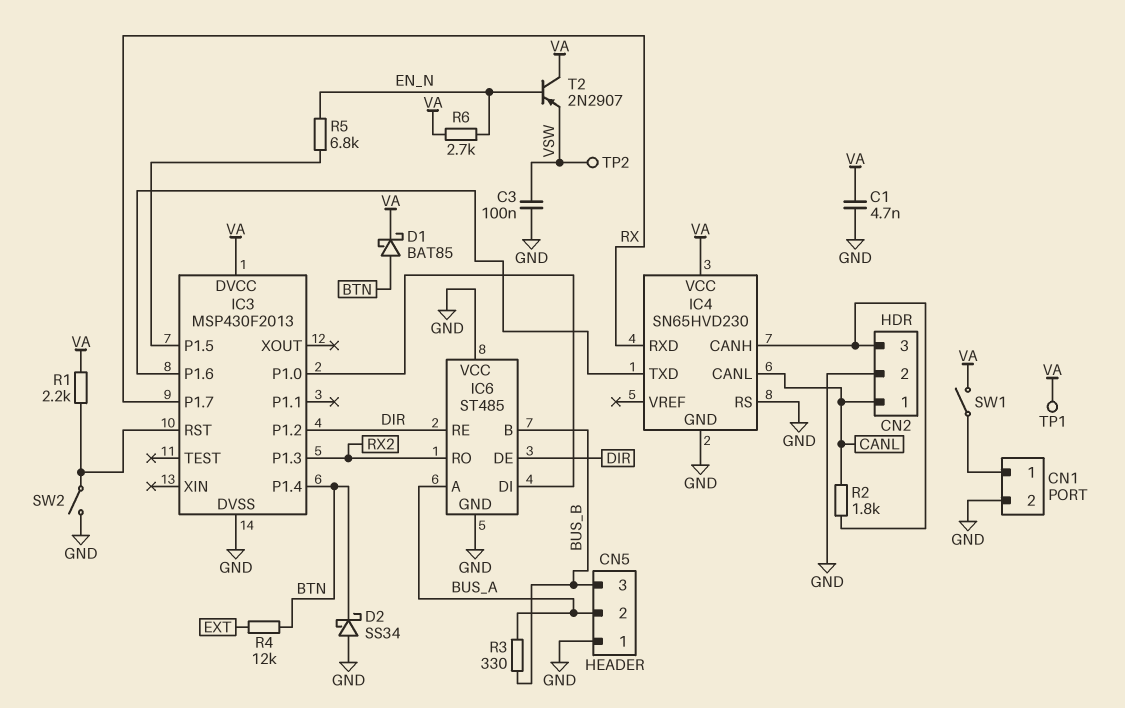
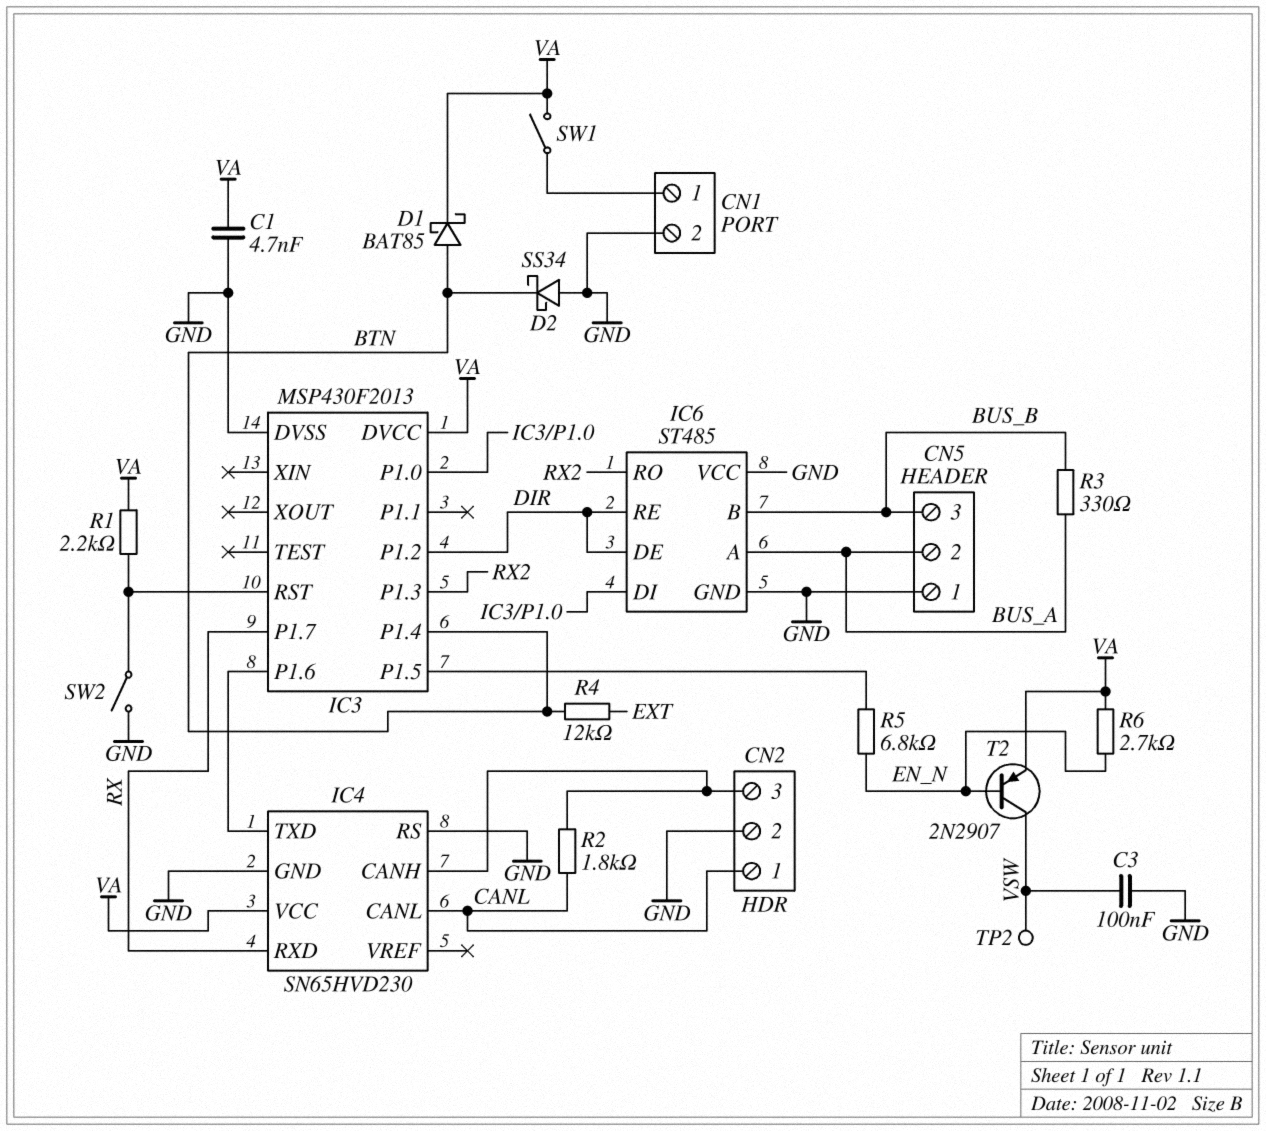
T2: PNP 2N2907 (B EN_N, C VA, E VSW) -> PNP 2N2907 (B EN_N, C VSW, E VA)
TP1: test point (VA) -> none

